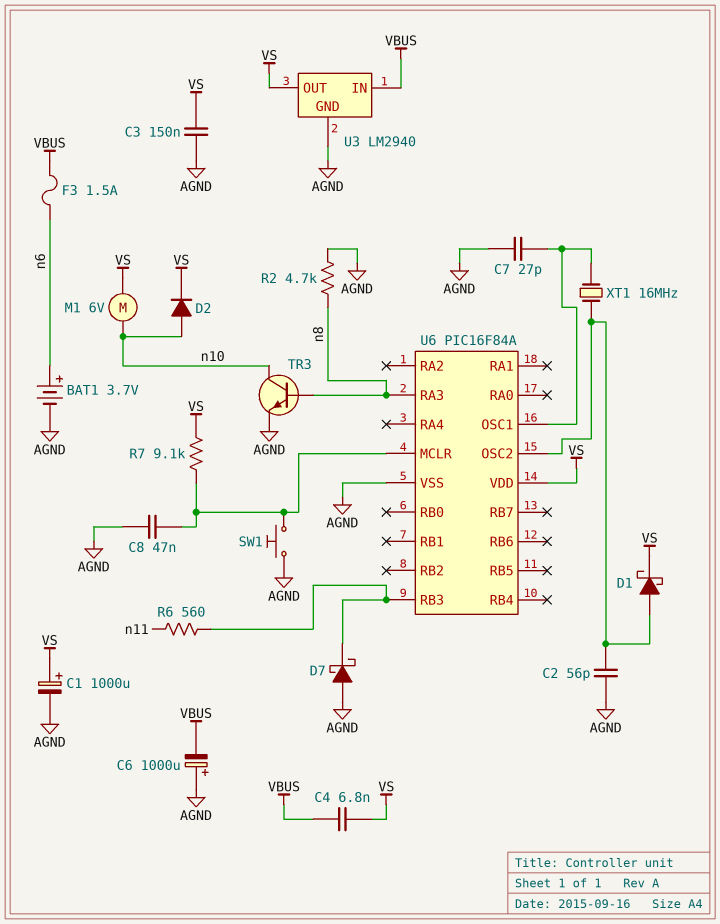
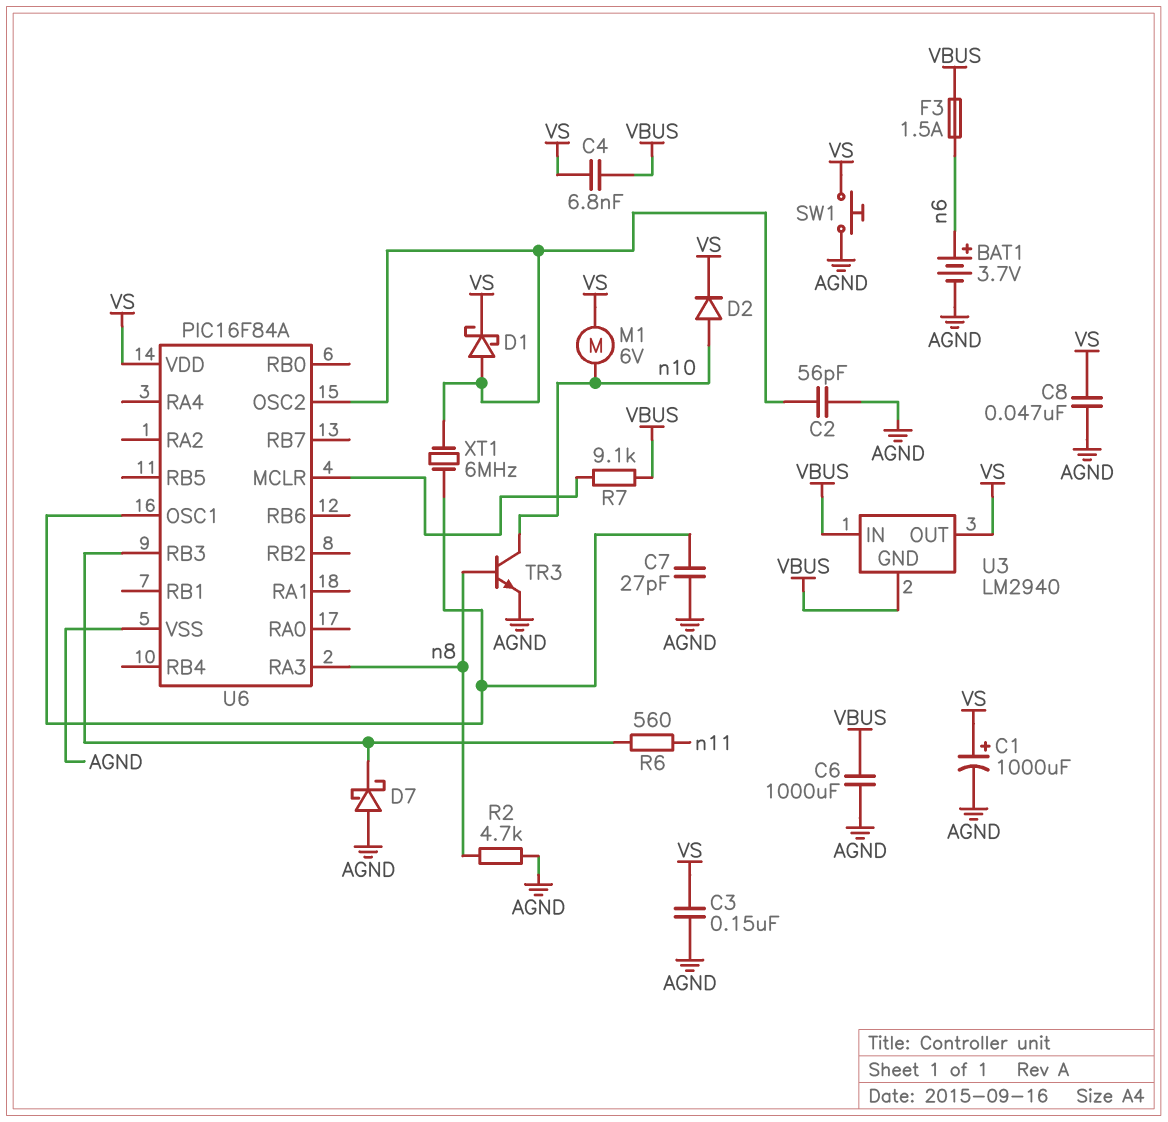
C6: 1000uF (plus AGND, minus VBUS) -> 1000uF (AGND, VBUS)
C8: 47nF (AGND, U6/MCLR) -> 47nF (AGND, VS)
R7: 9.1k (U6/MCLR, VS) -> 9.1k (U6/MCLR, VBUS)
SW1: button (AGND, U6/MCLR) -> button (AGND, VS)
U3 pin GND: AGND -> VBUS
XT1: 16MHz (U6/OSC1, U6/OSC2) -> 6MHz (U6/OSC1, U6/OSC2)

